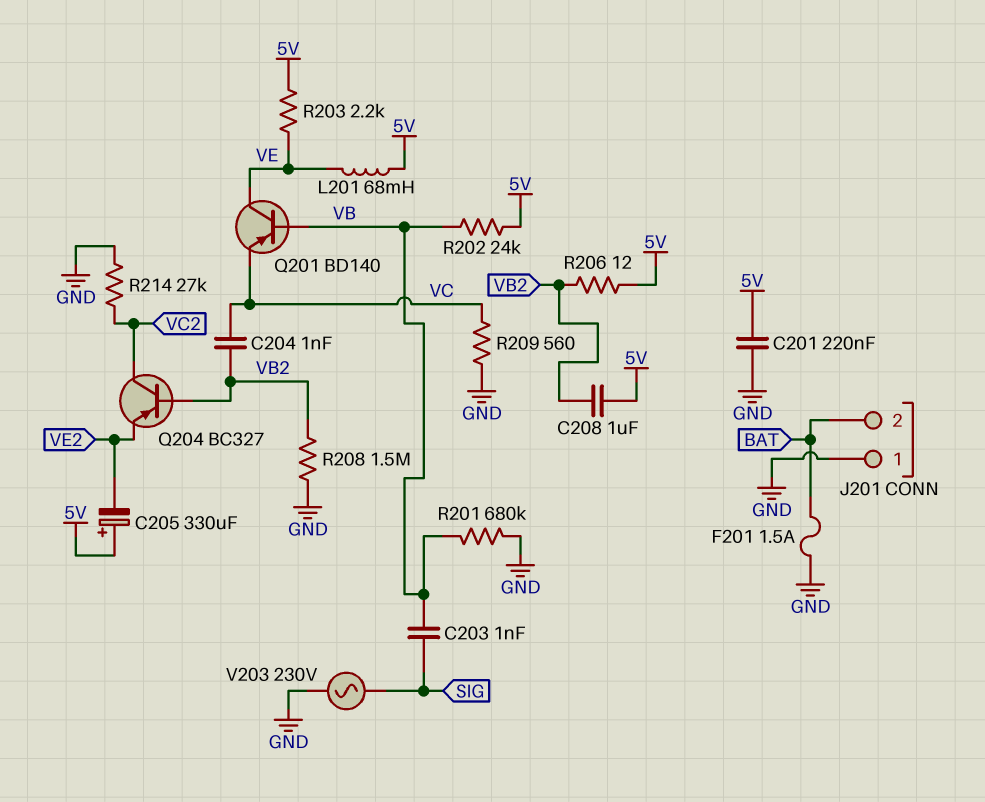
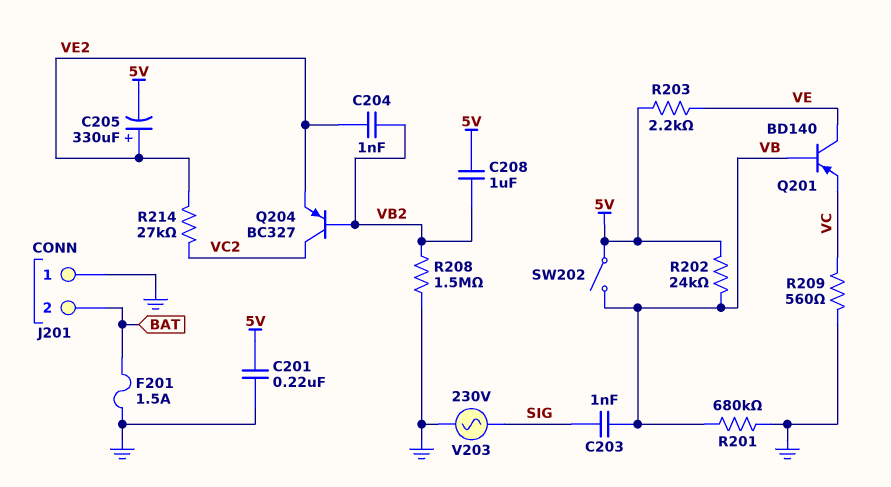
C204: 1nF (VB2, VC) -> 1nF (VB2, VE2)
C205: 330uF (plus 5V, minus VE2) -> 330uF (plus VE2, minus 5V)
L201: 68mH (5V, VE) -> none
R206: 12 (5V, VB2) -> none
R214: 27k (GND, VC2) -> 27k (VC2, VE2)
SW202: none -> switch (5V, VB)

